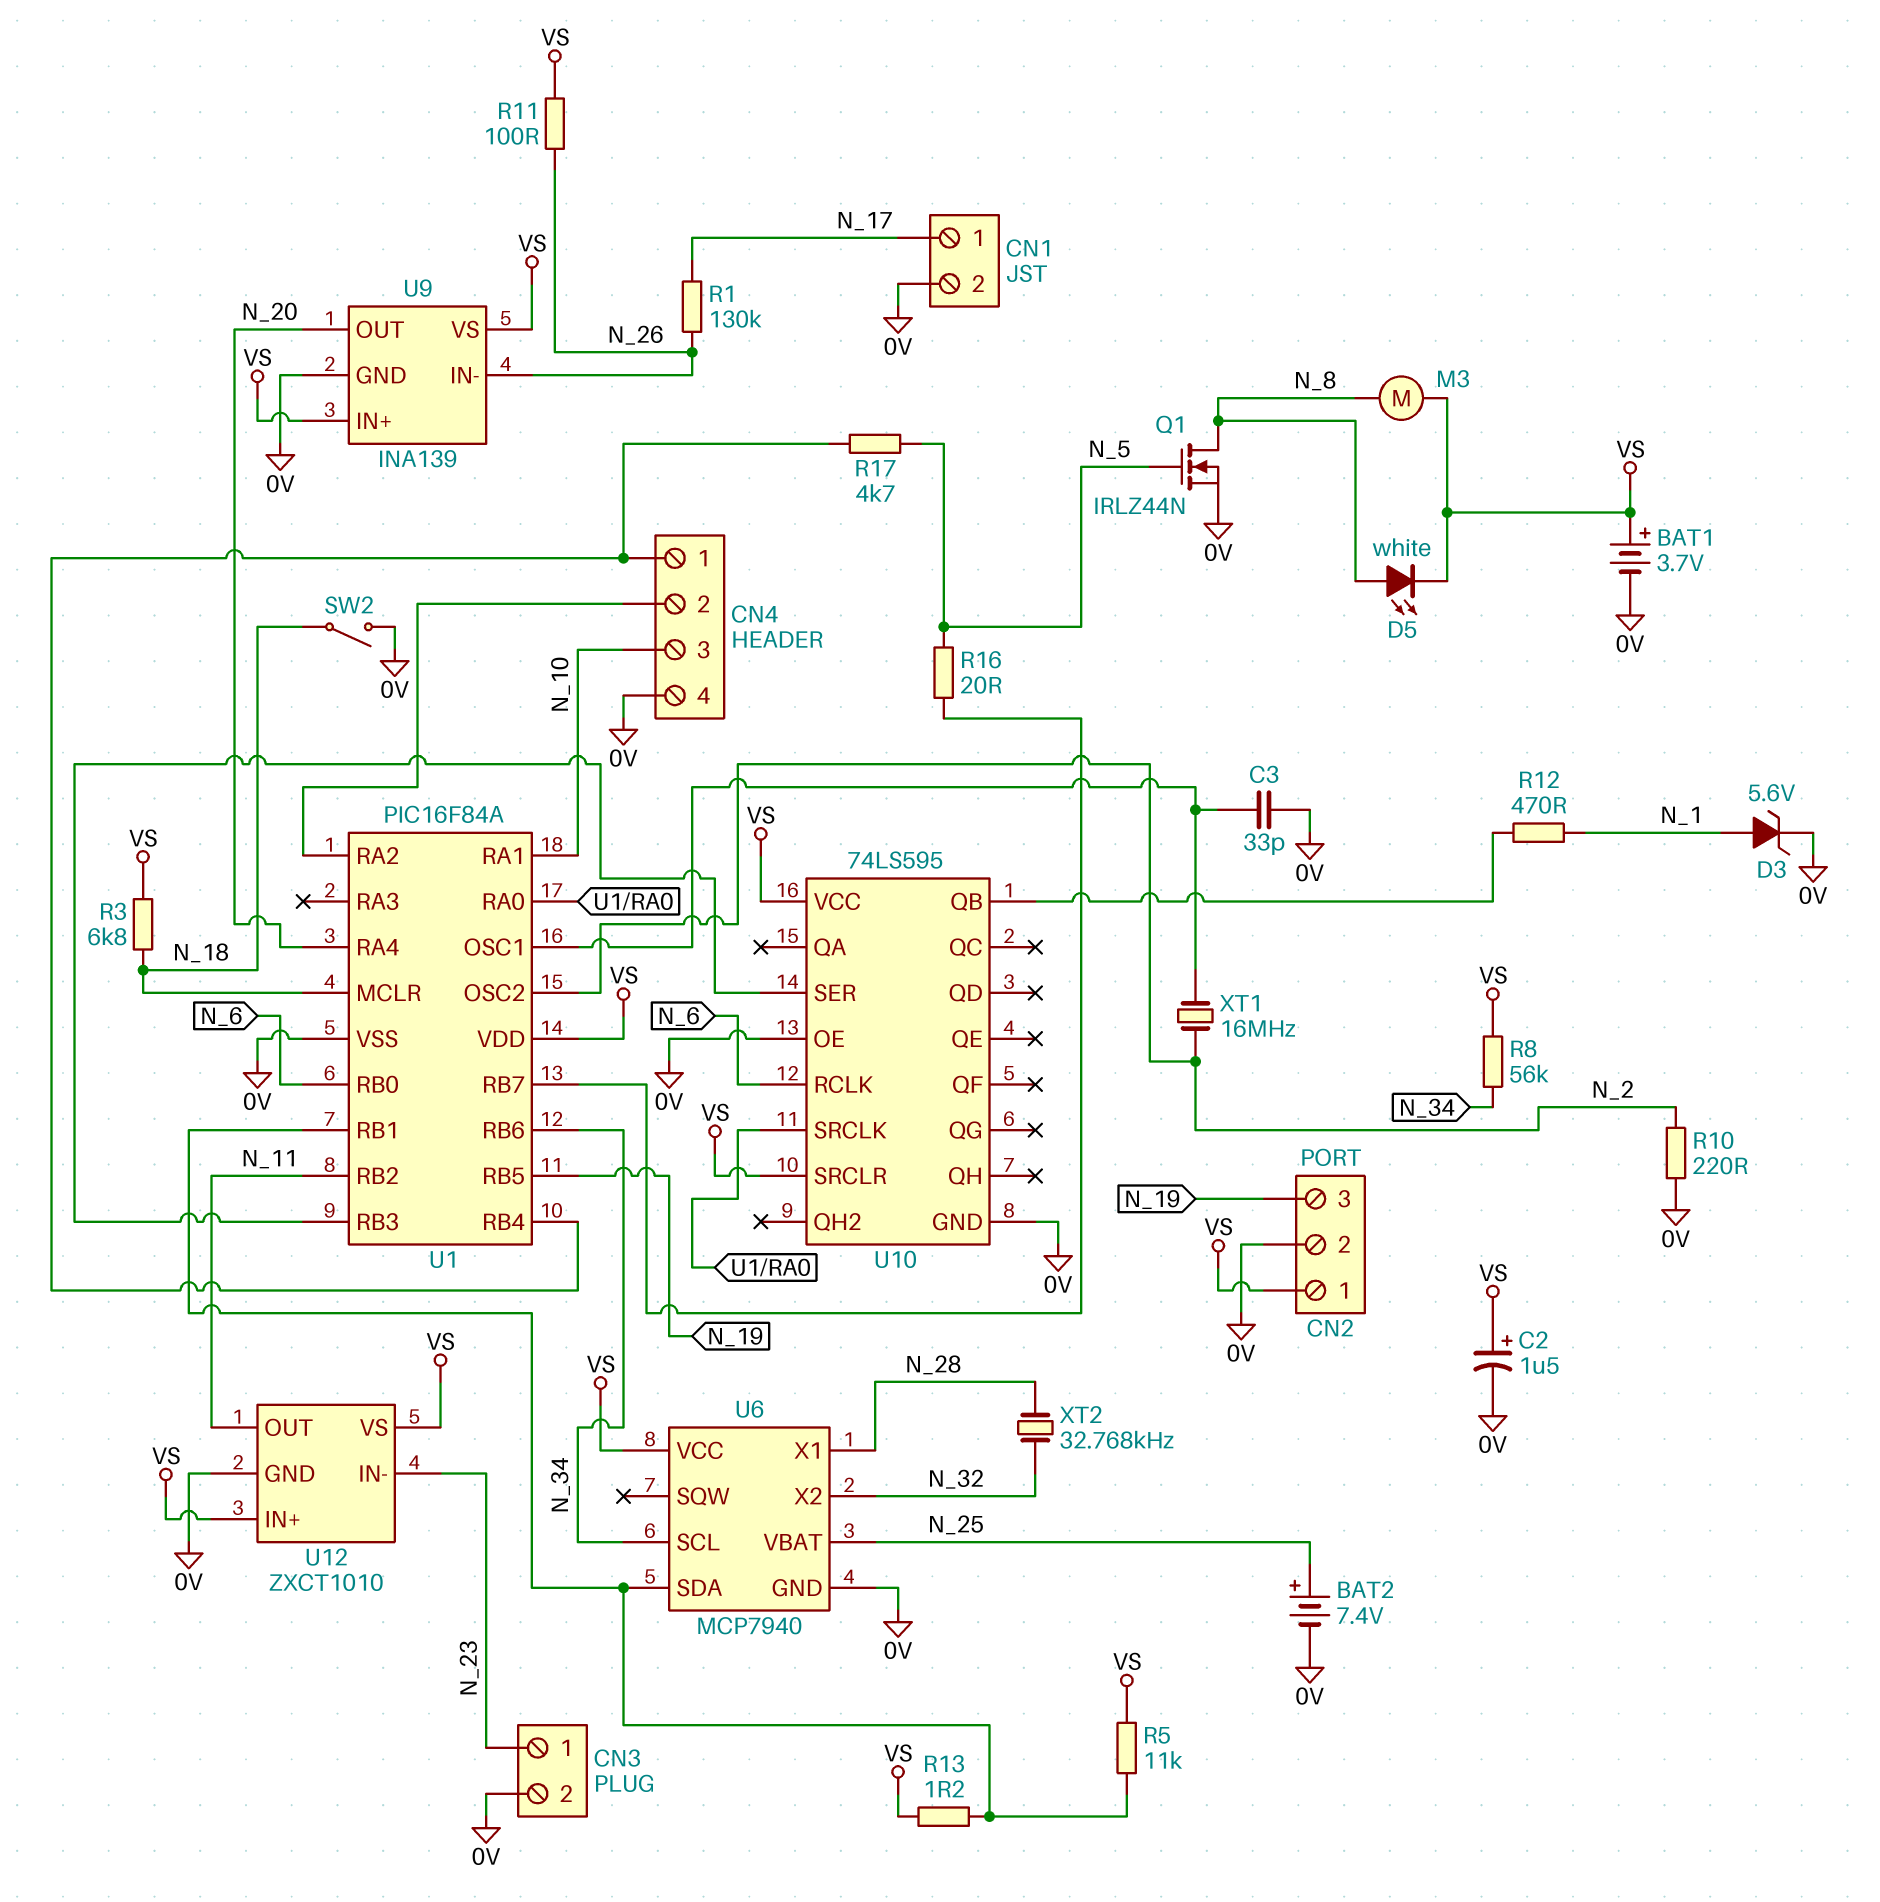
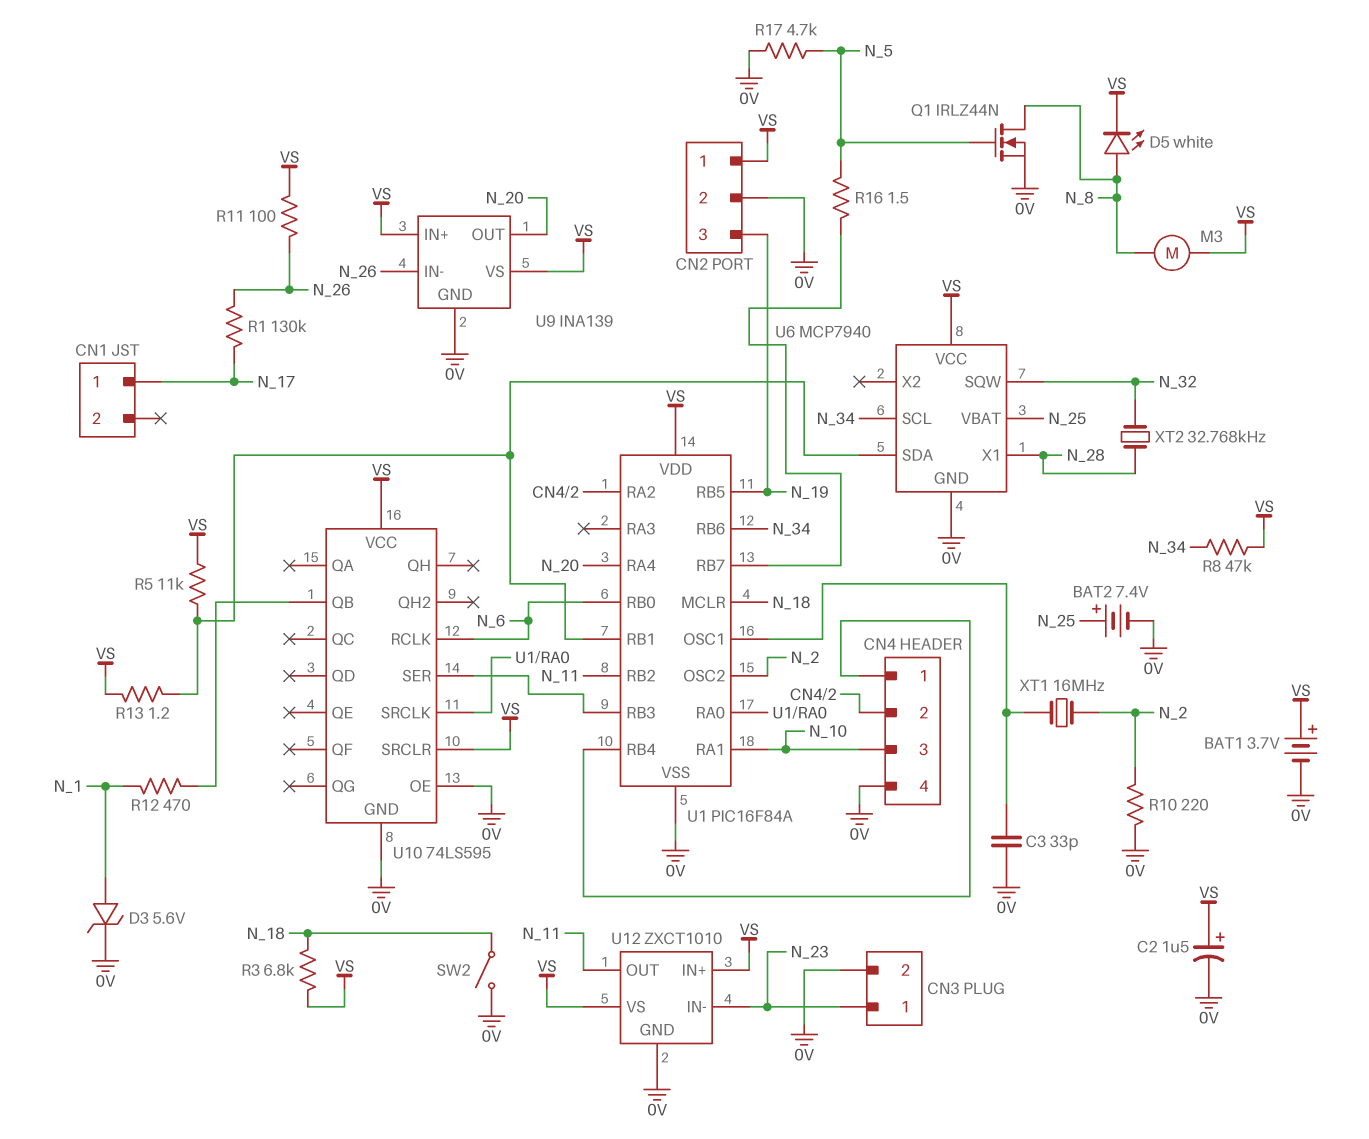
CN1 pin 2: 0V -> none
R8: 56k (N_34, VS) -> 47k (N_34, VS)
R16: 20 (N_5, U1/RB7) -> 1.5 (N_5, U1/RB7)
R17: 4.7k (CN4/1, N_5) -> 4.7k (0V, N_5)
U6 pin SQW: none -> N_32
U6 pin X2: N_32 -> none

